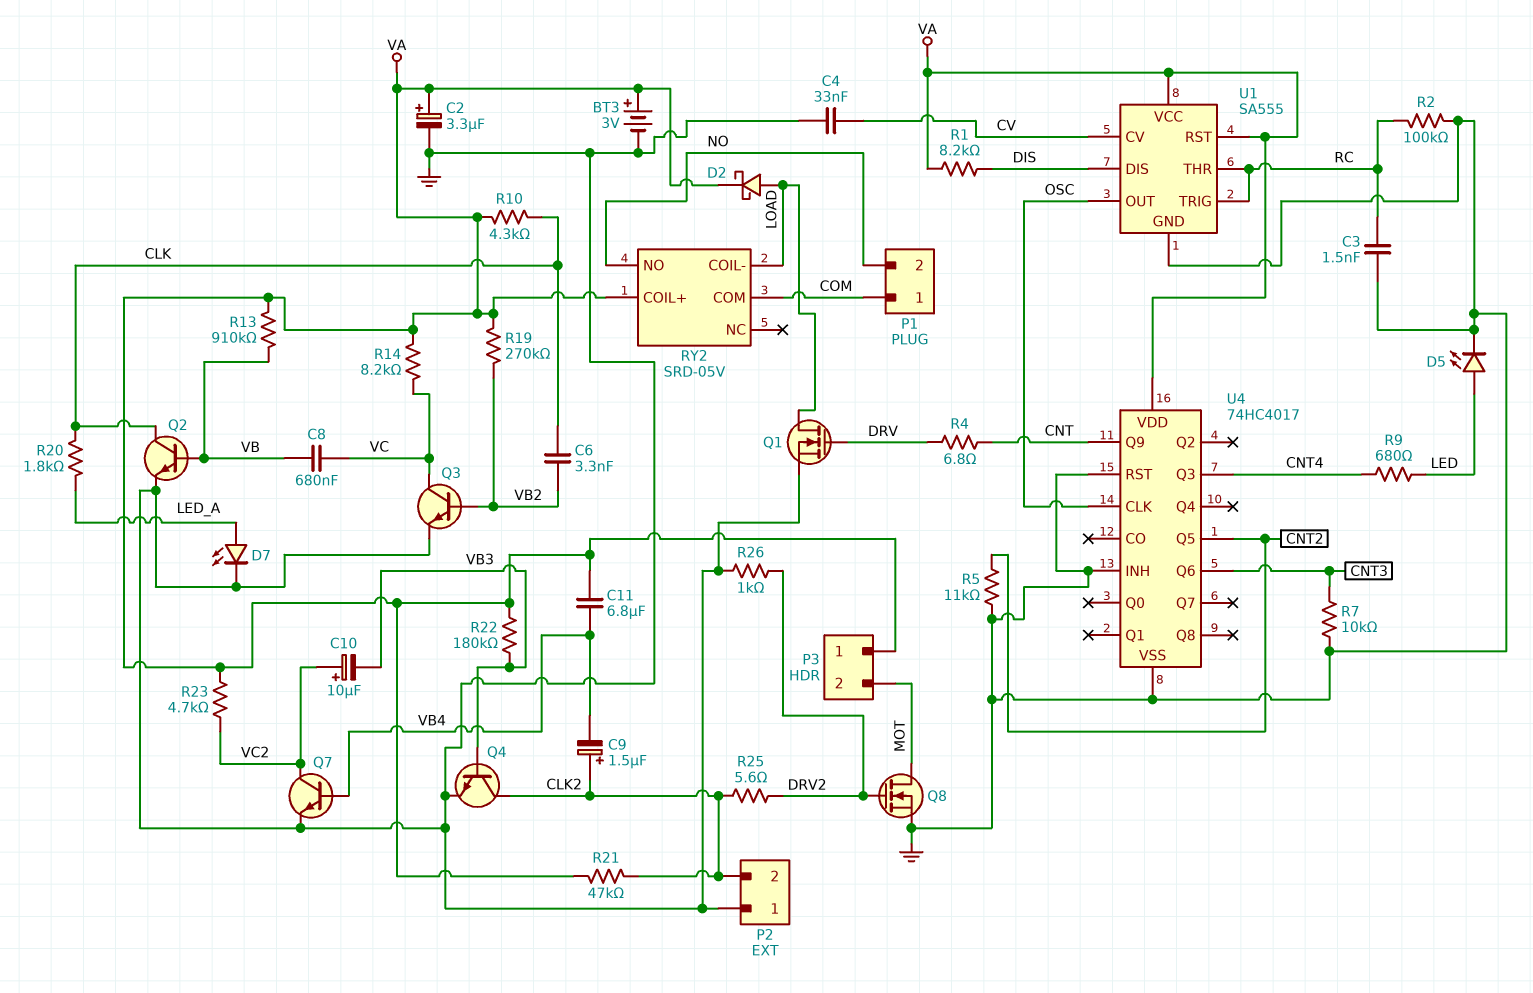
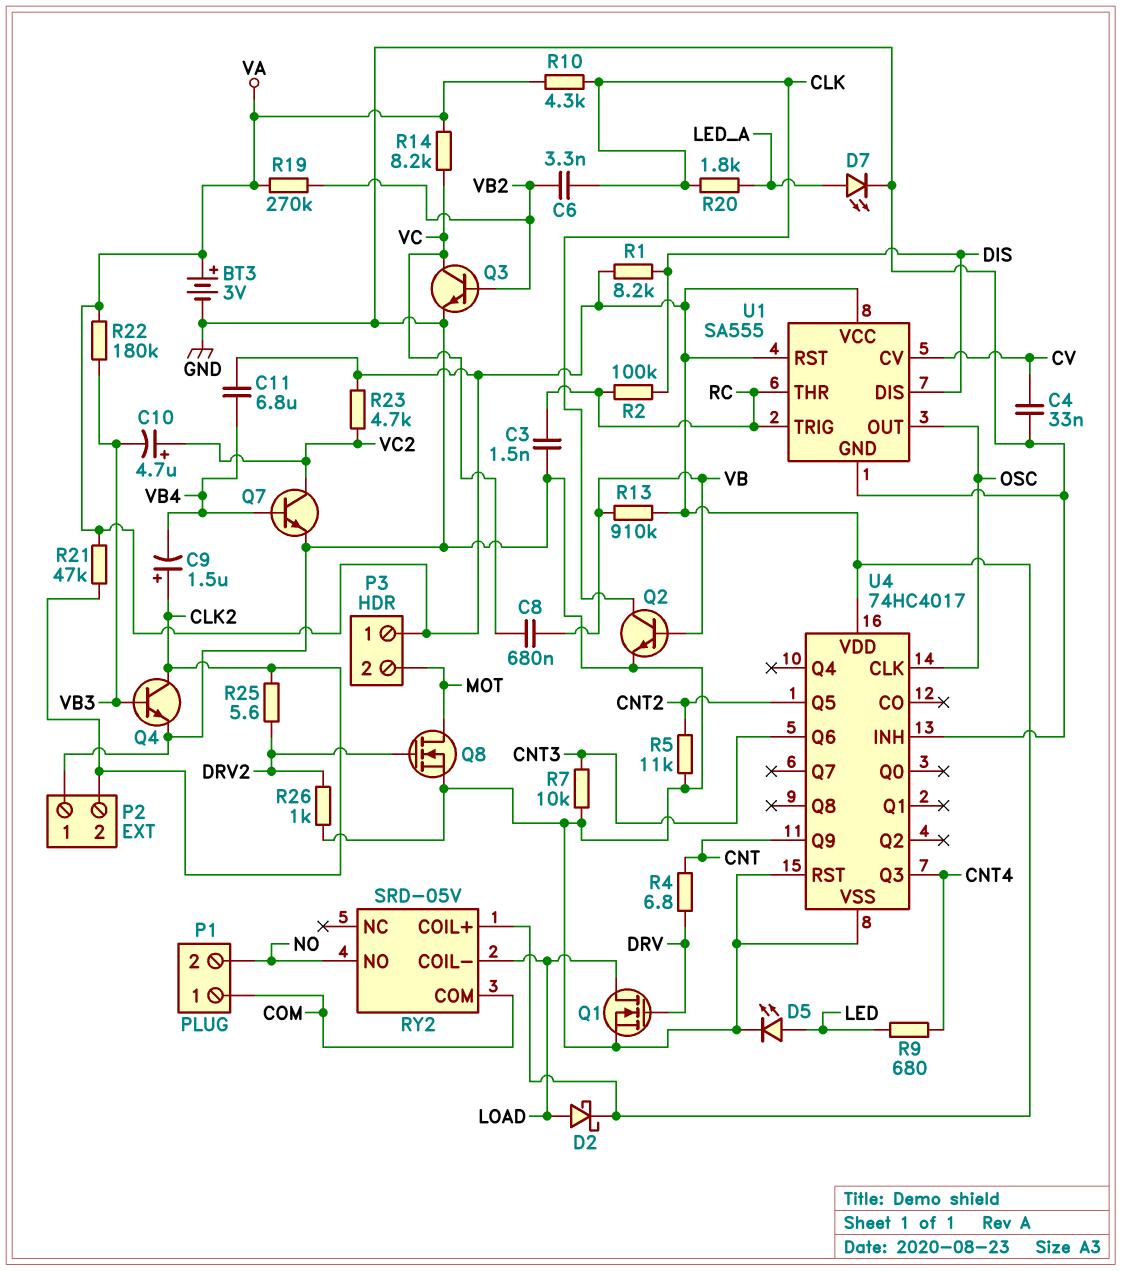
C2: 3.3uF (plus VA, minus GND) -> none
C10: 10uF (plus VC2, minus VB3) -> 4.7uF (plus VC2, minus VB3)
R2: 100k (GND, RC) -> 100k (DIS, RC)

